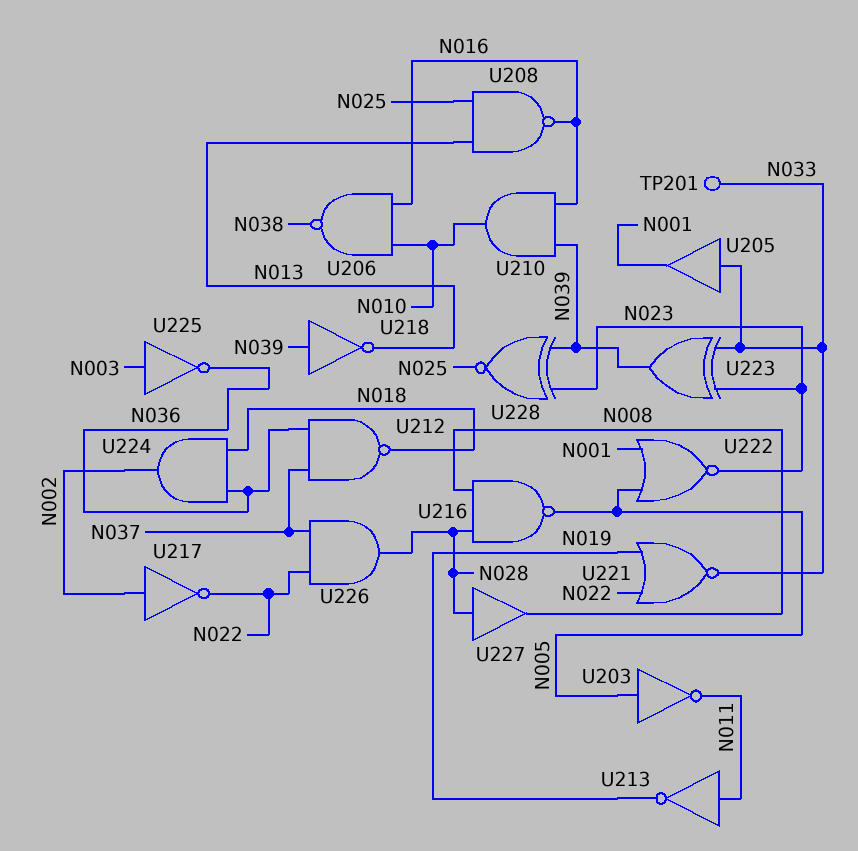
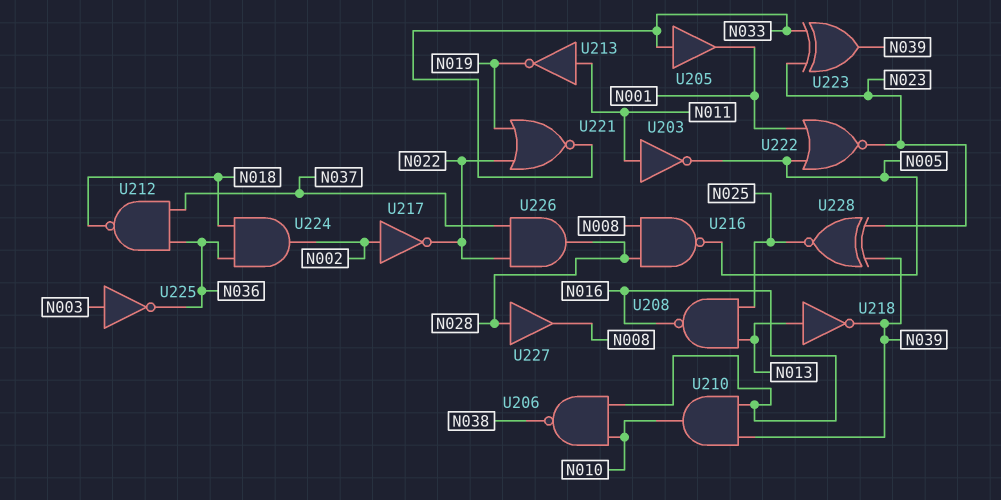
TP201: test point (N033) -> none
U203: NOT (in N005, out N011) -> NOT (in N011, out N005)
U218: NOT (in N039, out N013) -> NOT (in N013, out N039)

